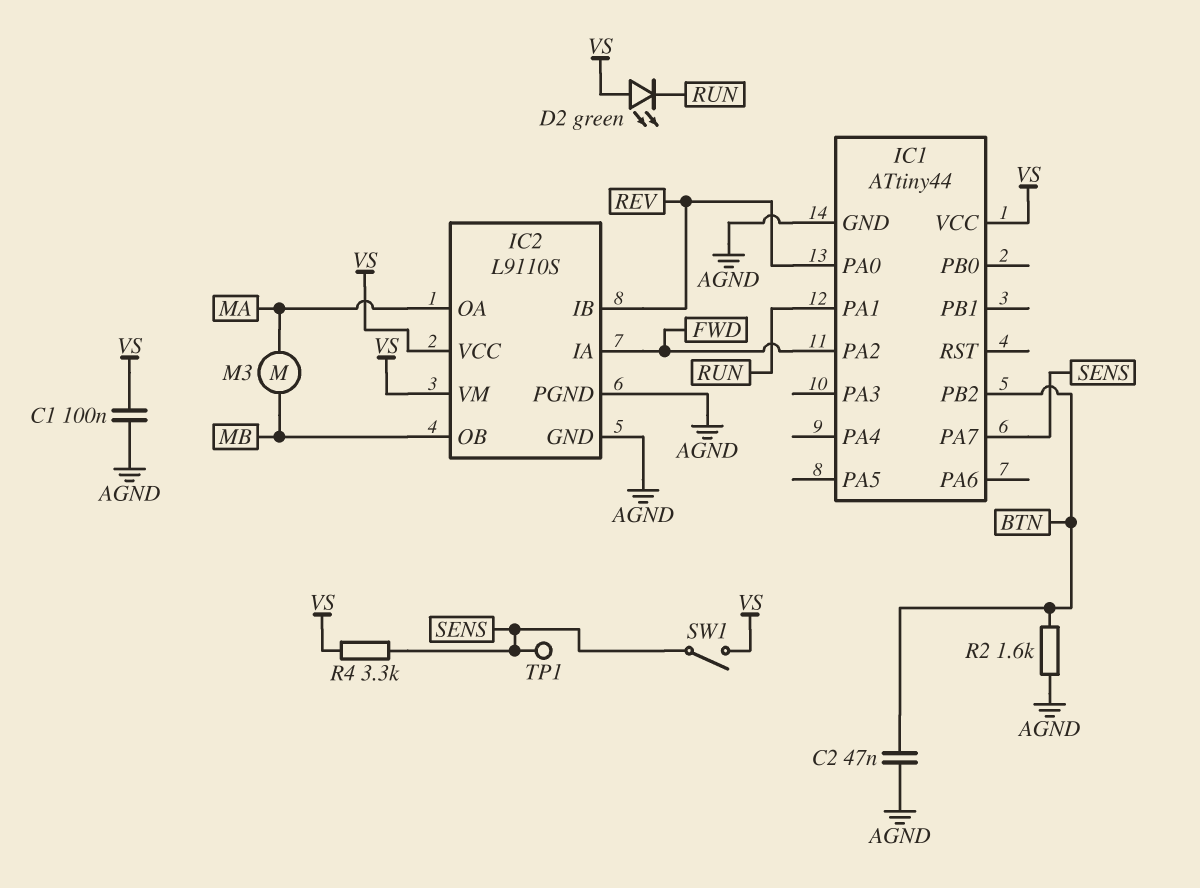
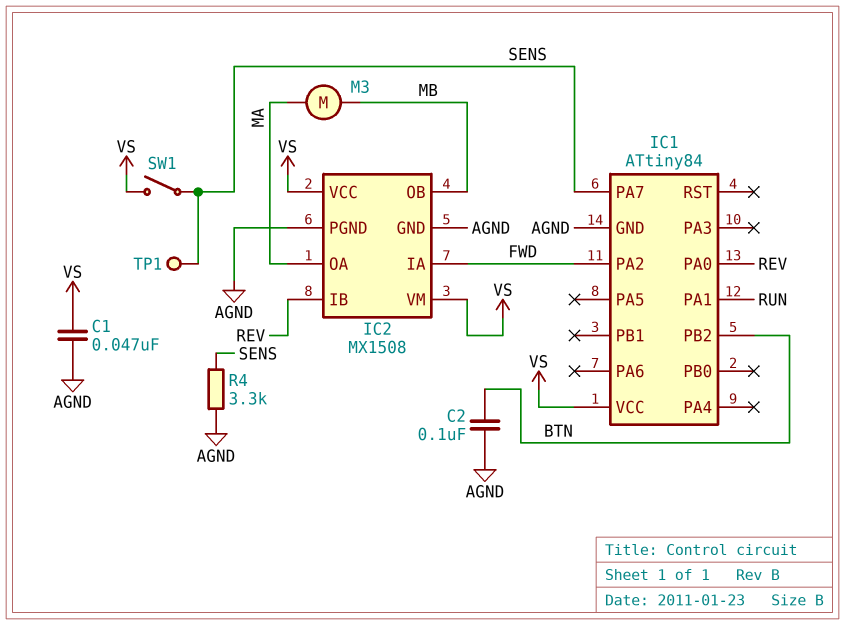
C1: 100nF (AGND, VS) -> 47nF (AGND, VS)
C2: 47nF (AGND, BTN) -> 100nF (AGND, BTN)
D2: LED green (A VS, K RUN) -> none
IC1: ATtiny44 -> ATtiny84
IC2: L9110S -> MX1508
R2: 1.6k (AGND, BTN) -> none
R4: 3.3k (SENS, VS) -> 3.3k (AGND, SENS)

